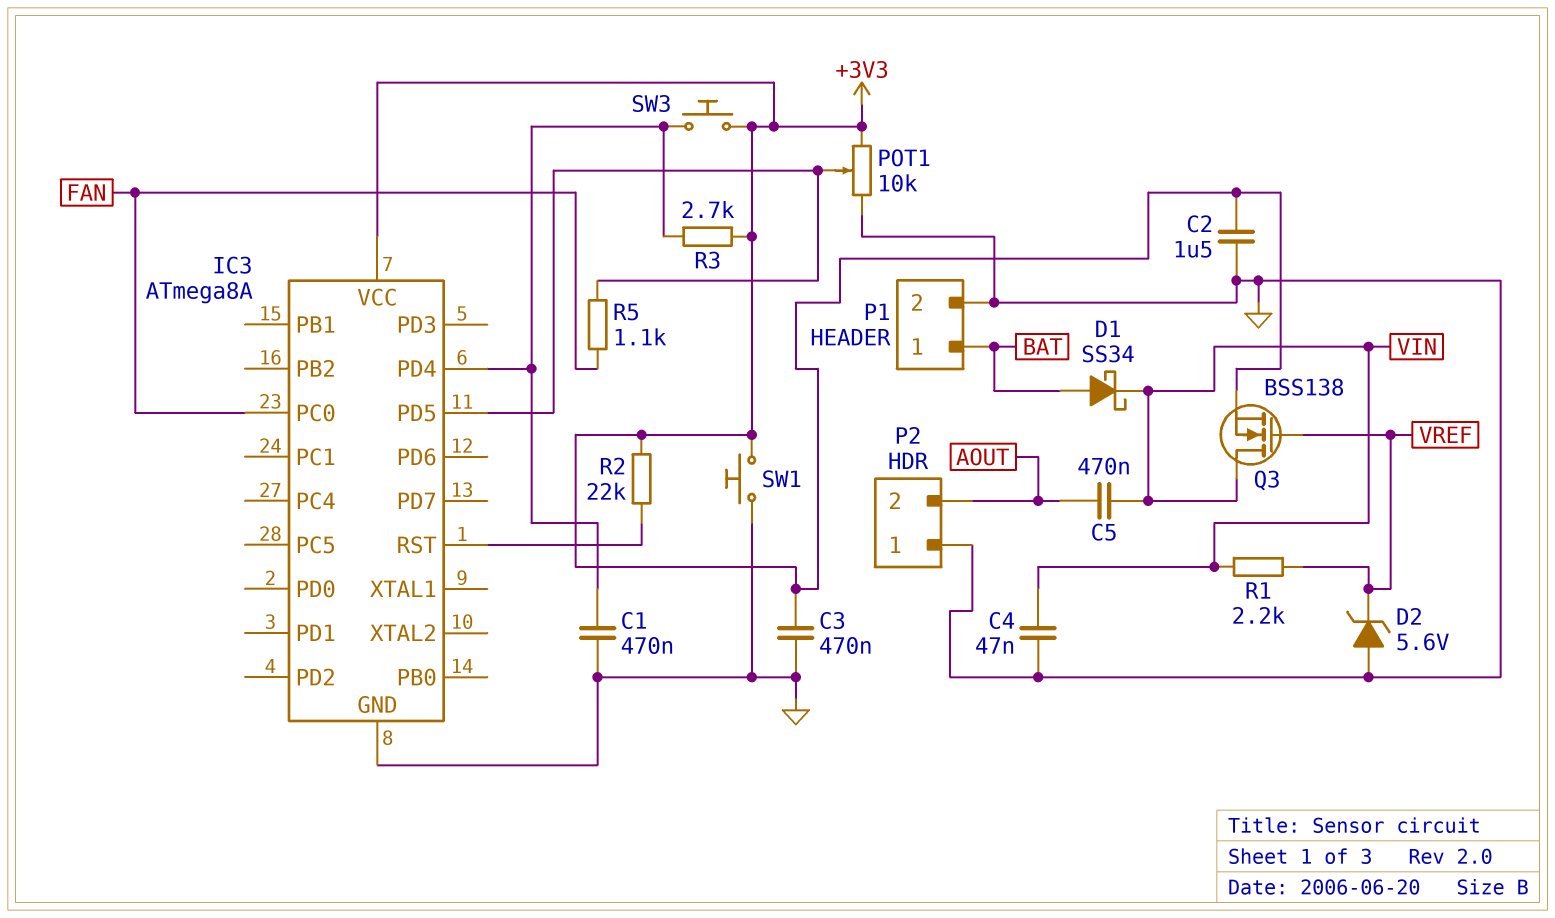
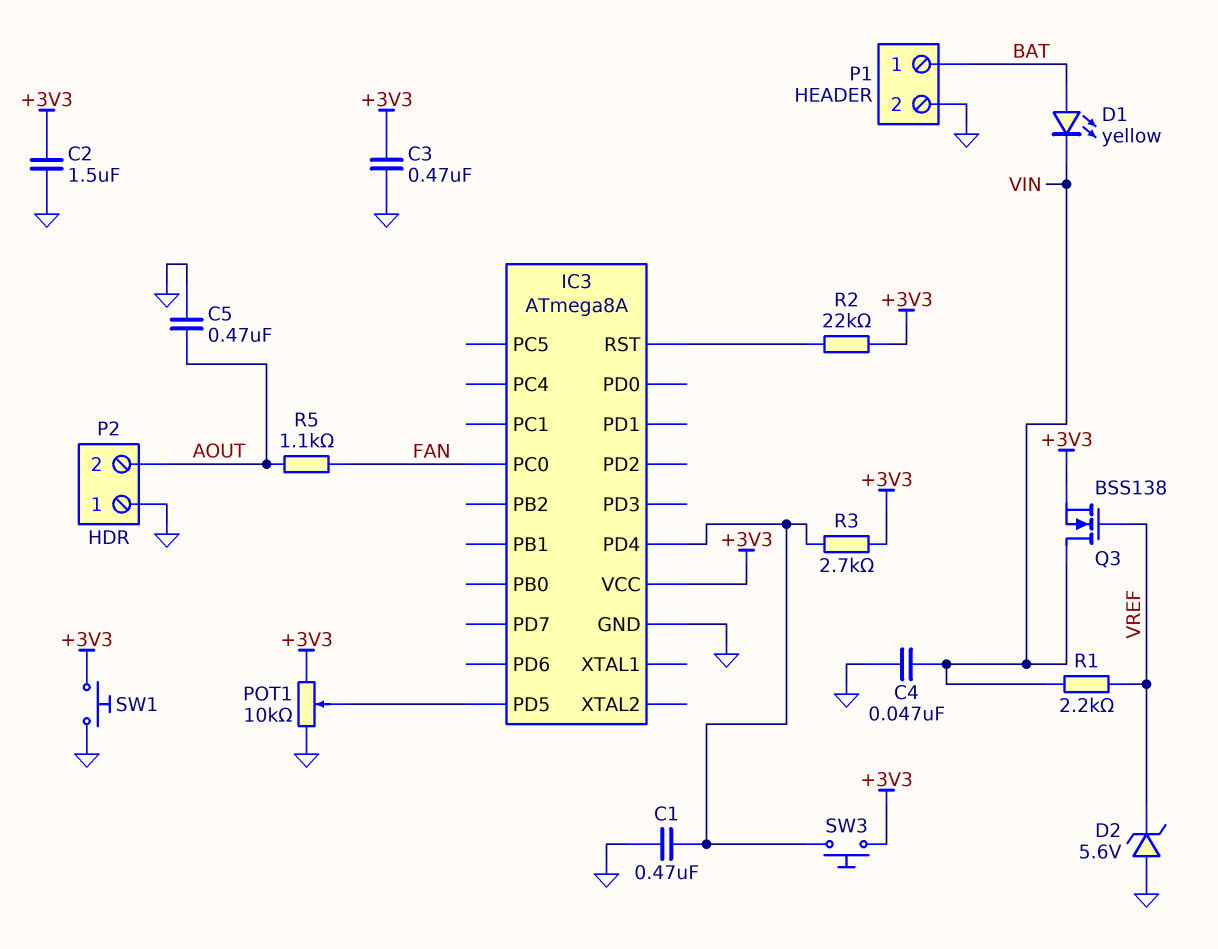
C5: 470nF (AOUT, VIN) -> 470nF (AOUT, GND)
D1: schottky SS34 (A BAT, K VIN) -> LED yellow (A BAT, K VIN)
R5: 1.1k (FAN, IC3/PD5) -> 1.1k (AOUT, FAN)

